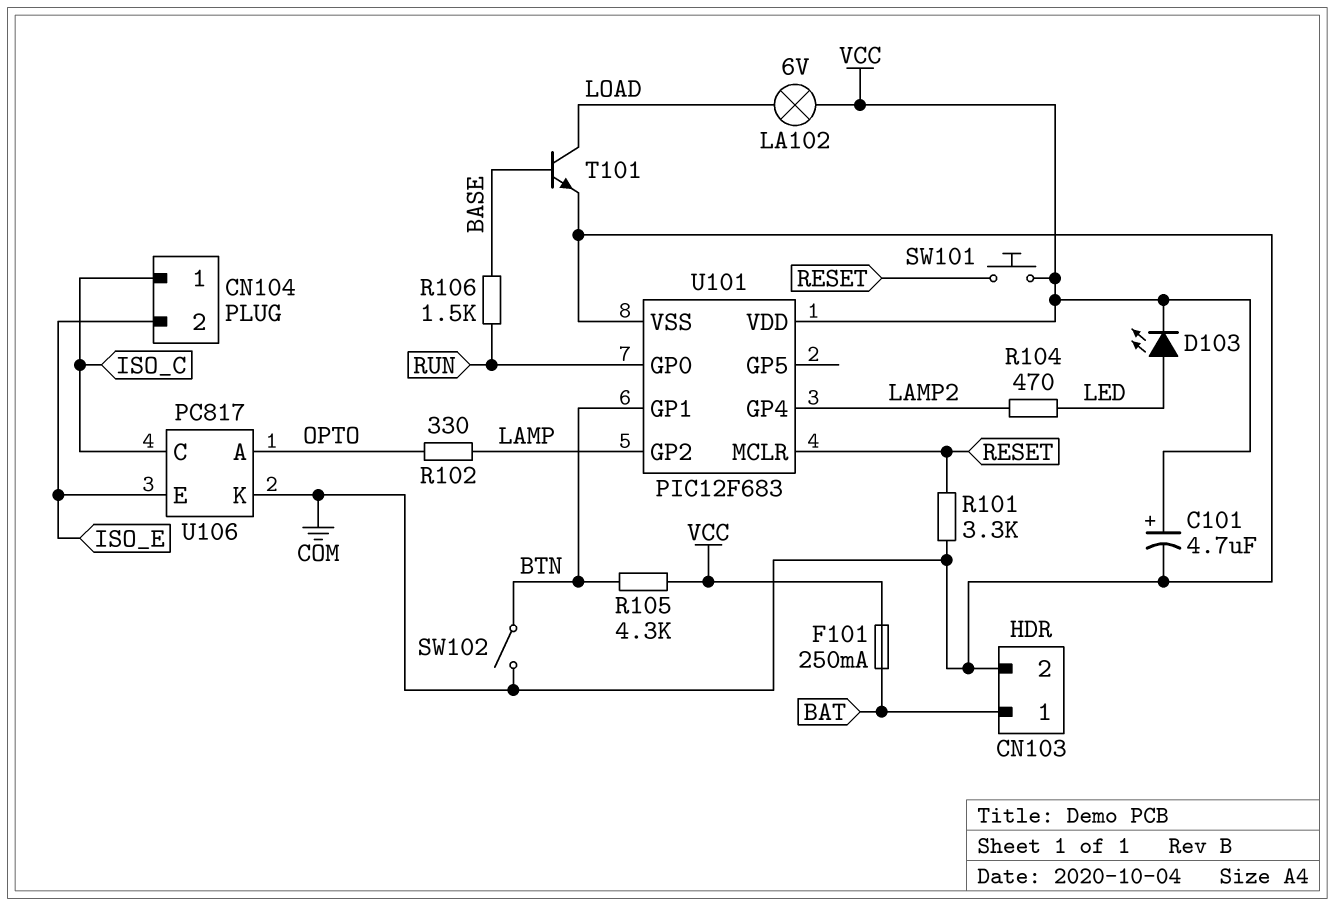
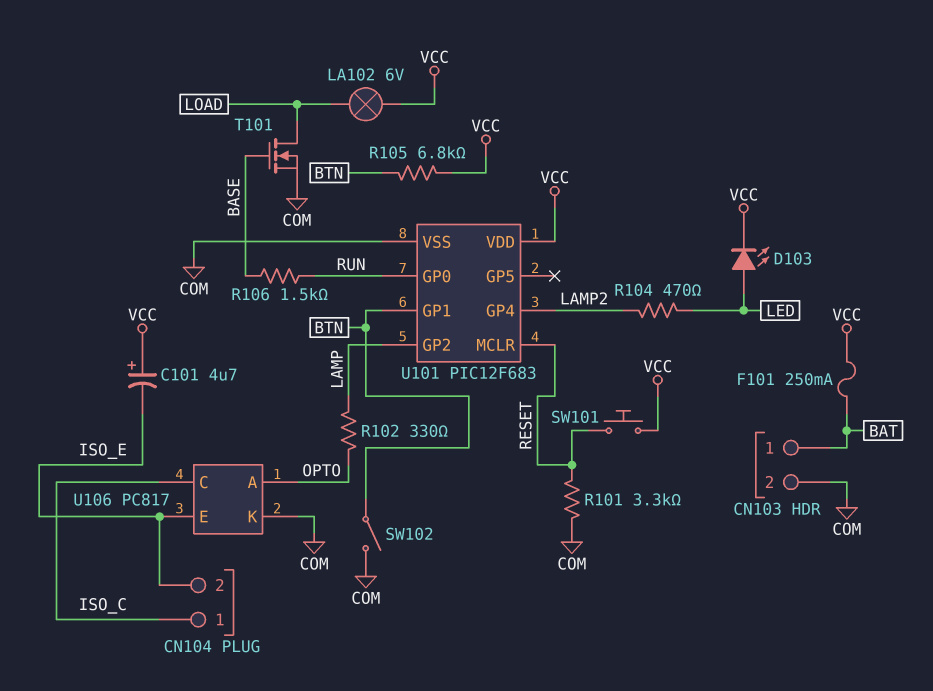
C101: 4.7uF (plus VCC, minus COM) -> 4.7uF (plus VCC, minus ISO_E)
R105: 4.3k (BTN, VCC) -> 6.8k (BTN, VCC)
T101: NPN (B BASE, C LOAD, E COM) -> NMOS (G BASE, D LOAD, S COM)

